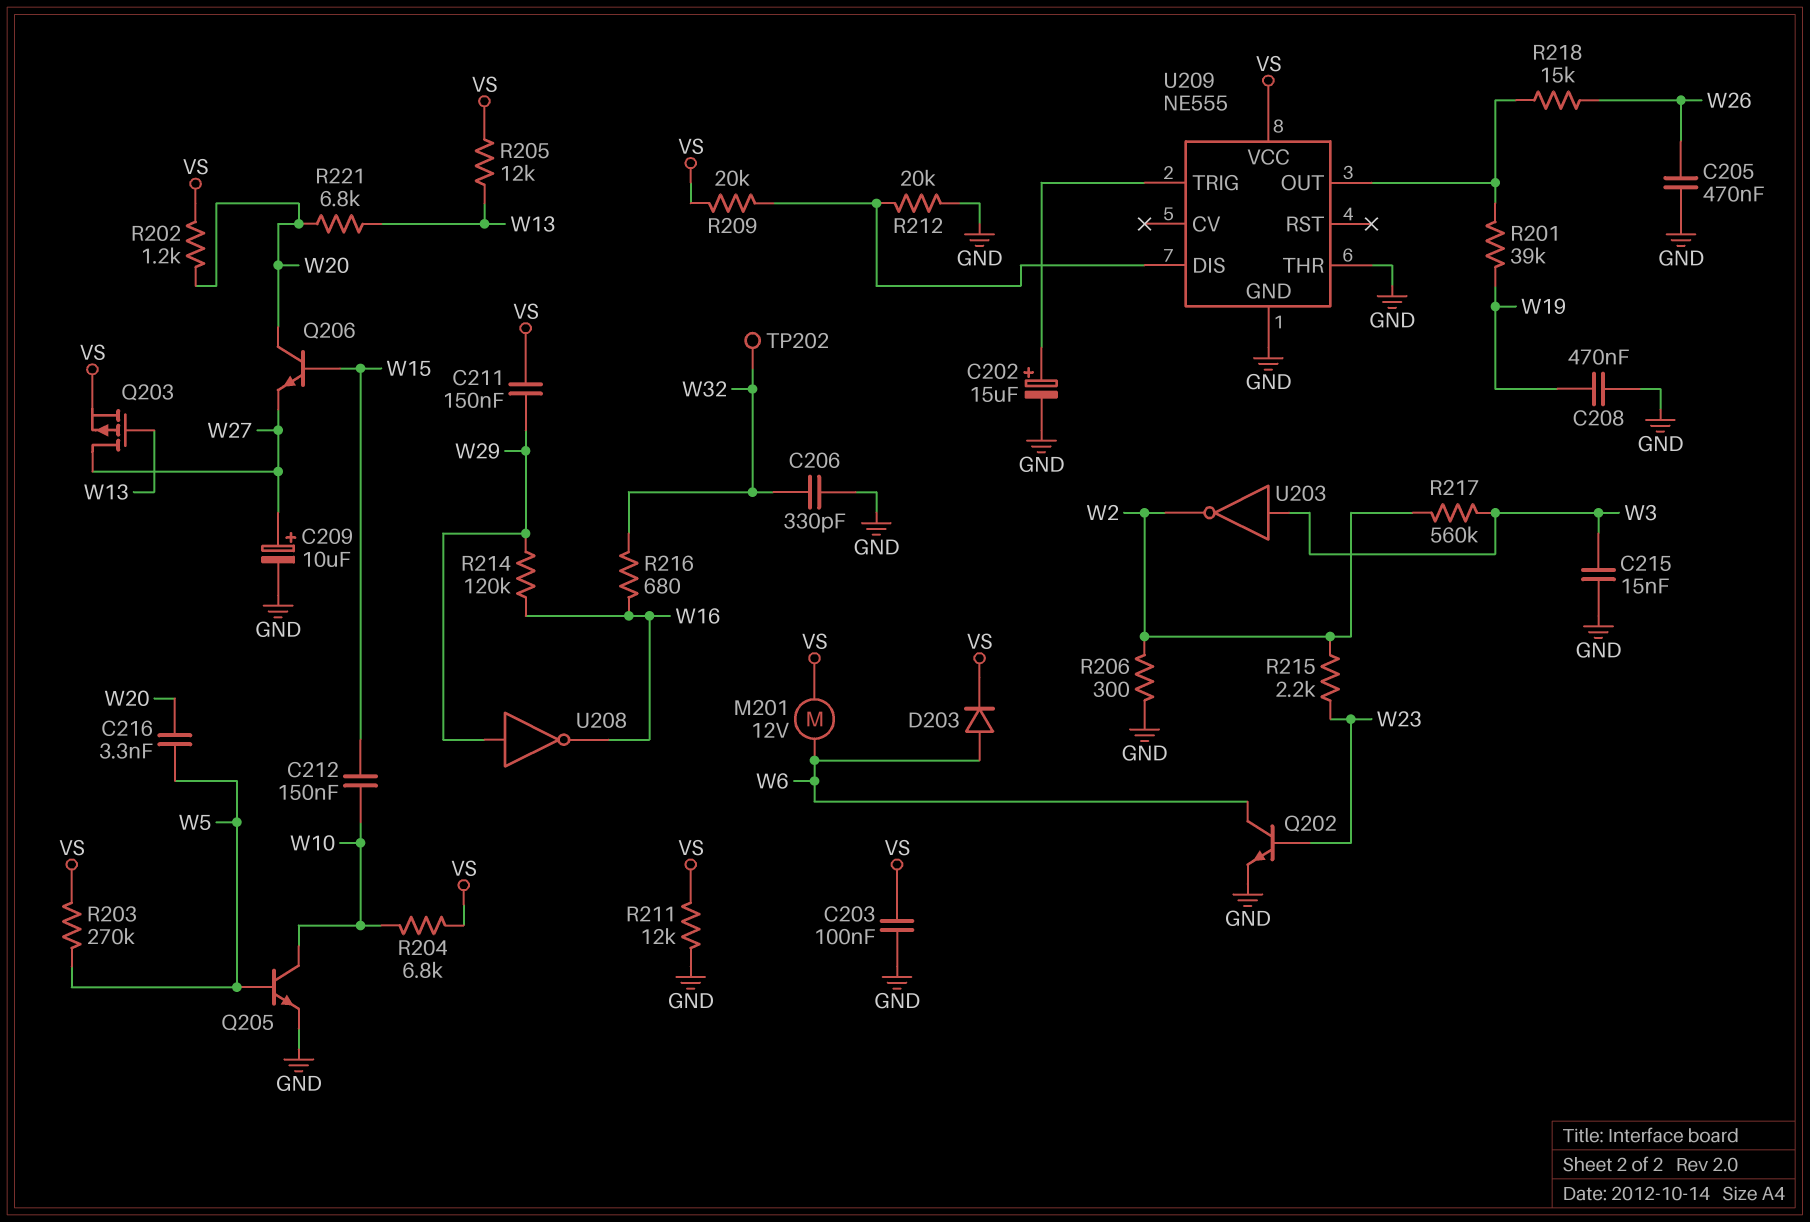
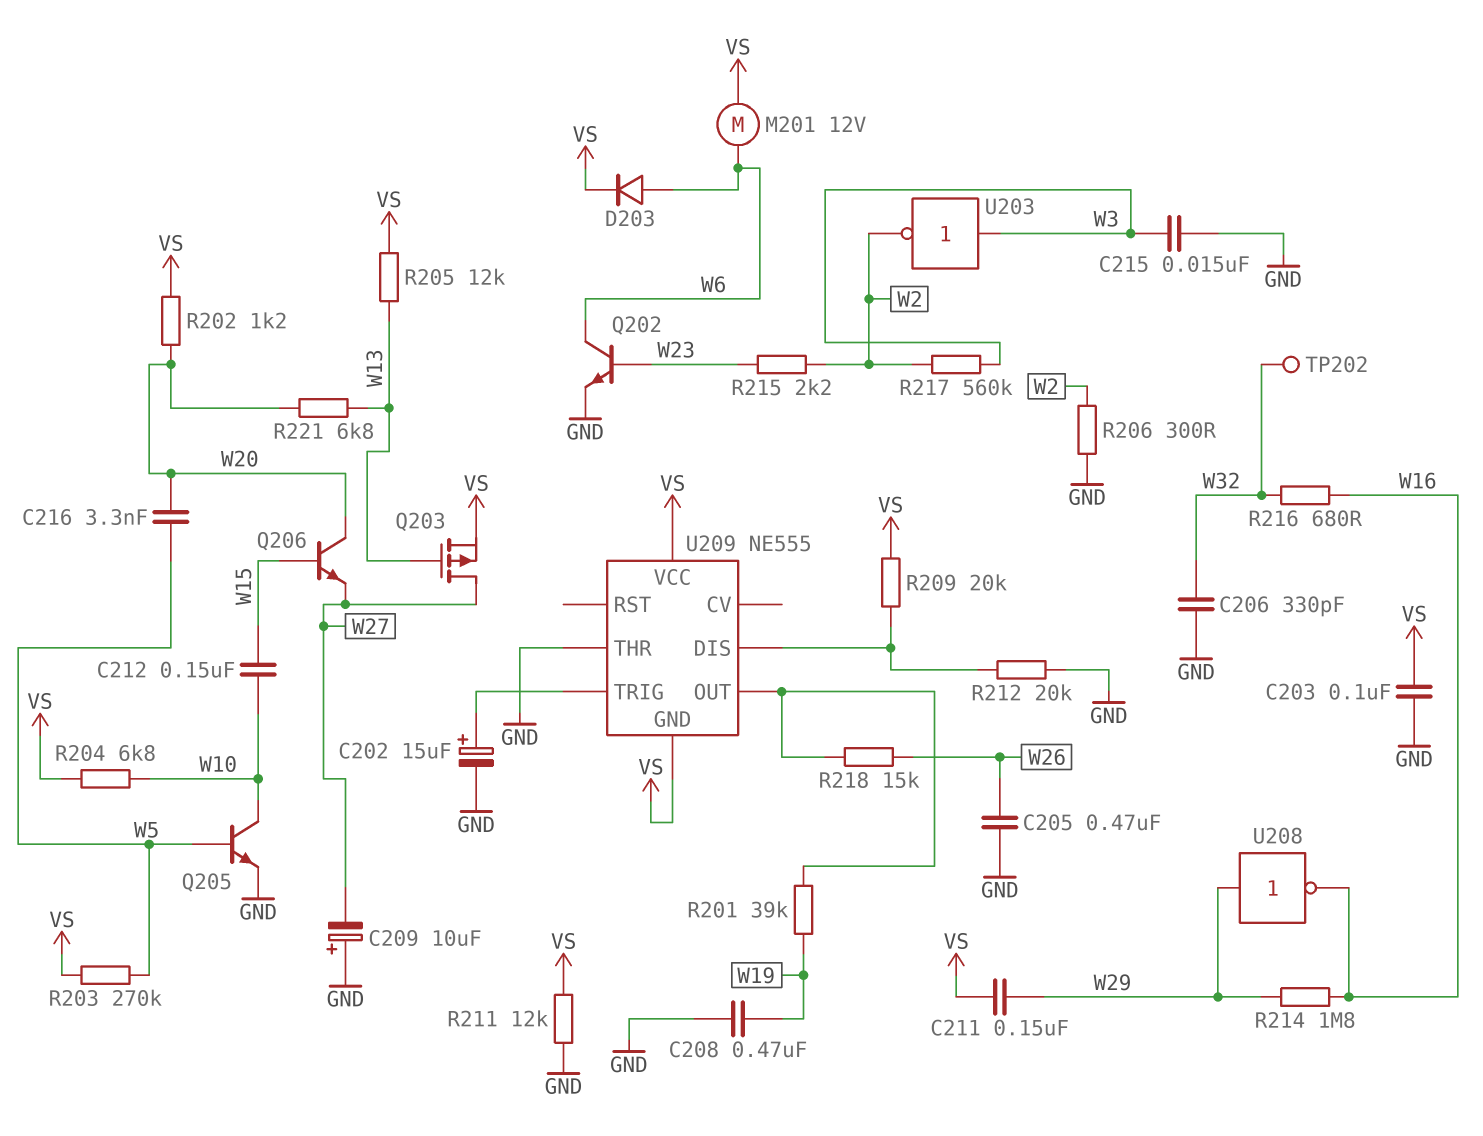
C209: 10uF (plus W27, minus GND) -> 10uF (plus GND, minus W27)
R214: 120k (W16, W29) -> 1.8M (W16, W29)
U209 pin GND: GND -> VS

